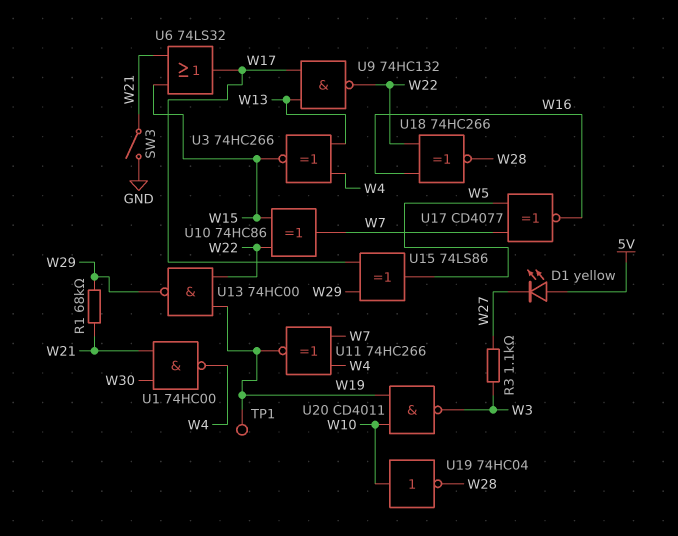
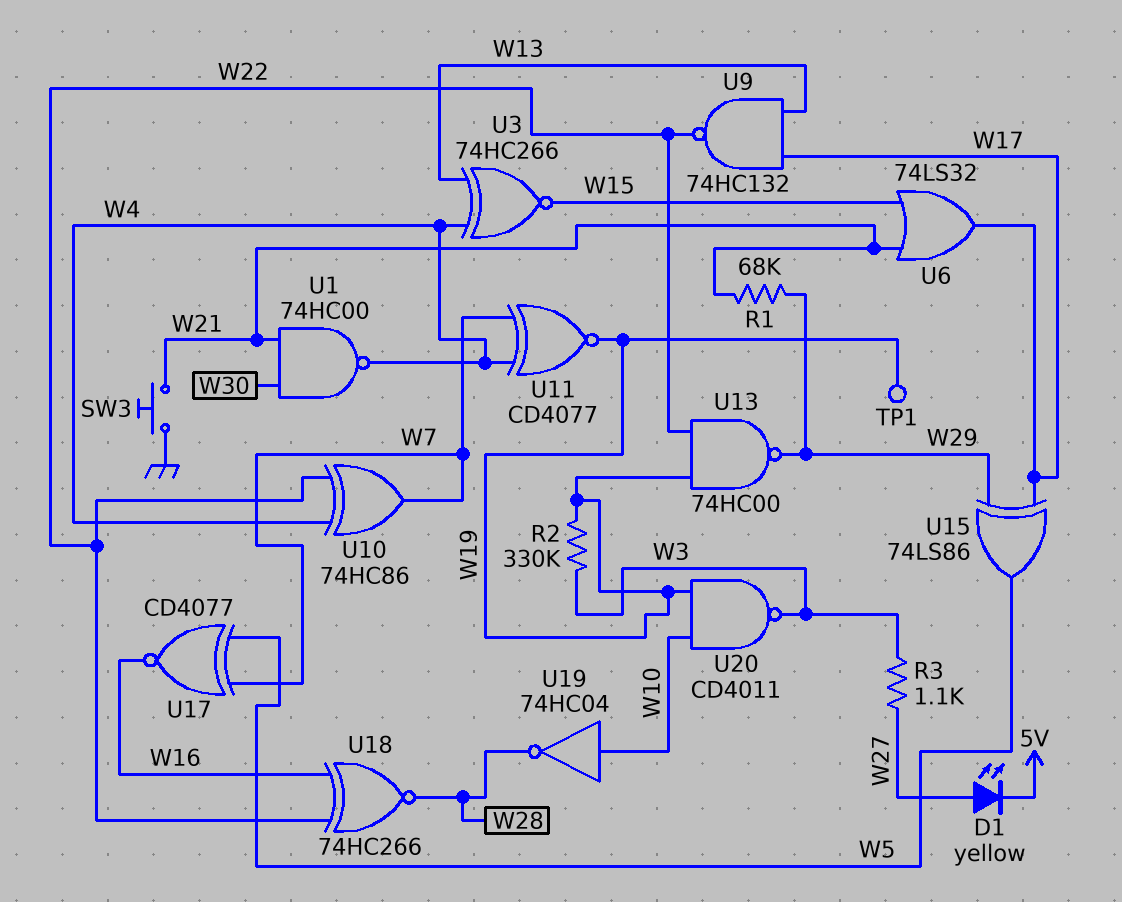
D1: LED yellow (A 5V, K W27) -> LED yellow (A W27, K 5V)
R2: none -> 330k (W3, W19)
SW3: switch (GND, W21) -> button (GND, W21)
U10: XOR 74HC86 (in W15, in W22, out W7) -> XOR 74HC86 (in W4, in W22, out W7)
U11: XNOR 74HC266 (in W4, in W7, out W19) -> XNOR CD4077 (in W4, in W7, out W19)

